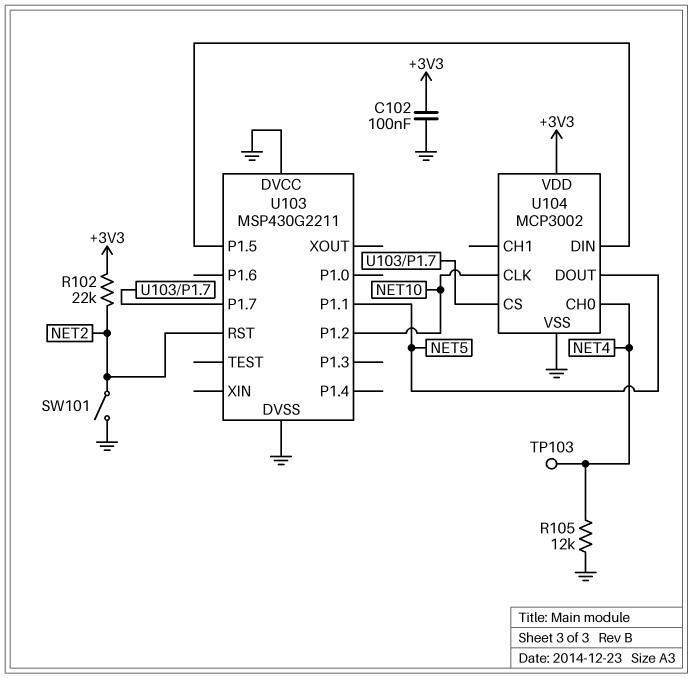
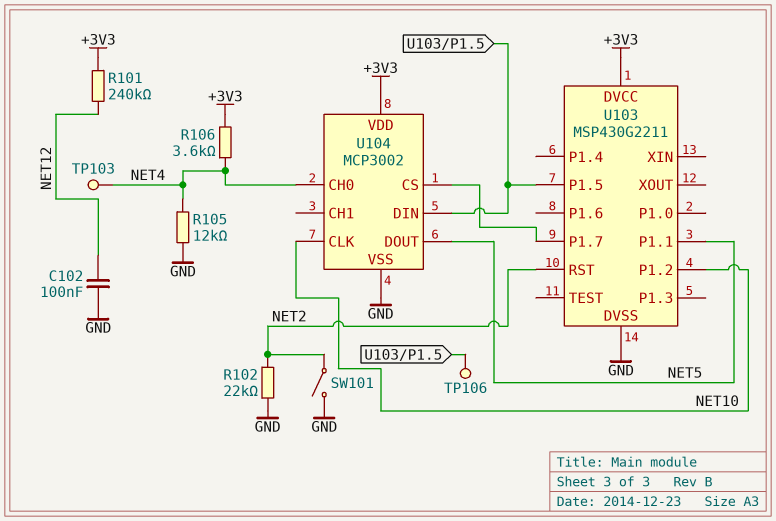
C102: 100nF (+3V3, GND) -> 100nF (GND, NET12)
R101: none -> 240k (+3V3, NET12)
R102: 22k (+3V3, NET2) -> 22k (GND, NET2)
R106: none -> 3.6k (+3V3, NET4)
TP106: none -> test point (U103/P1.5)
U103 pin DVCC: GND -> +3V3

